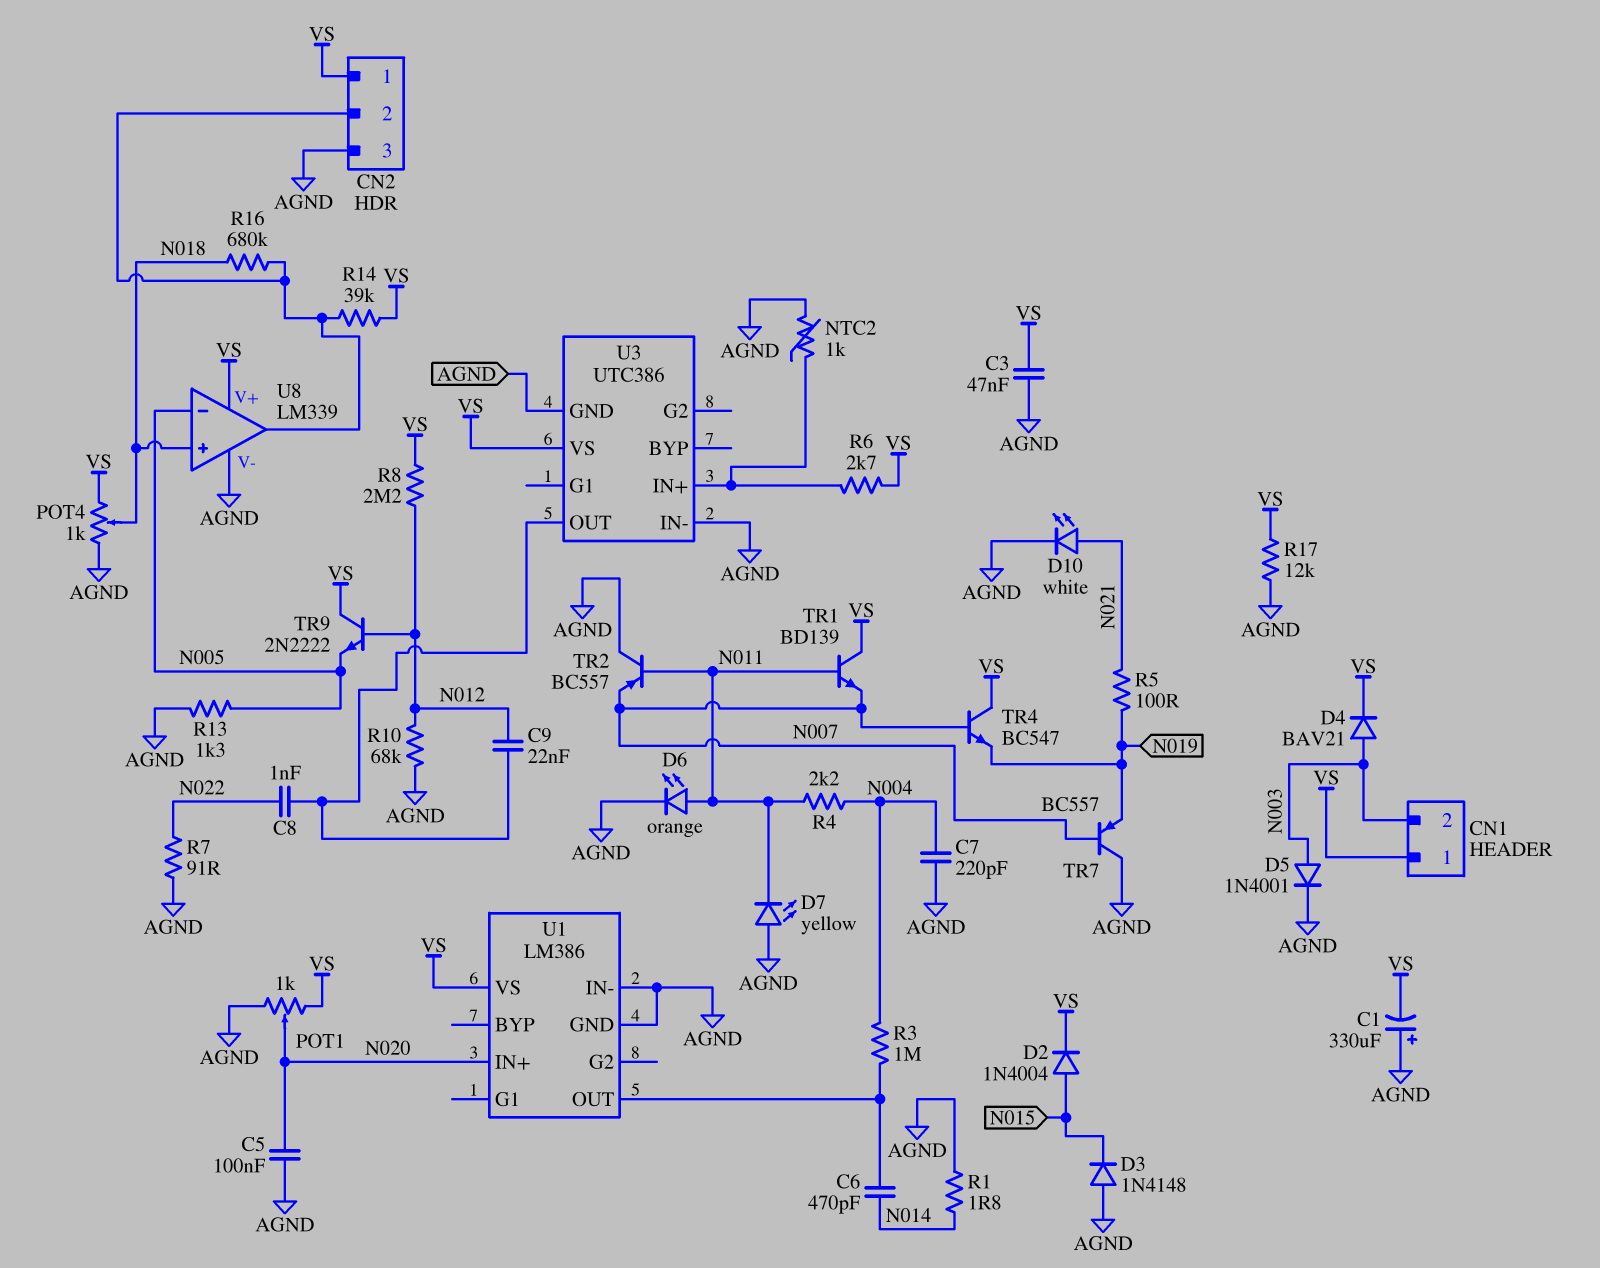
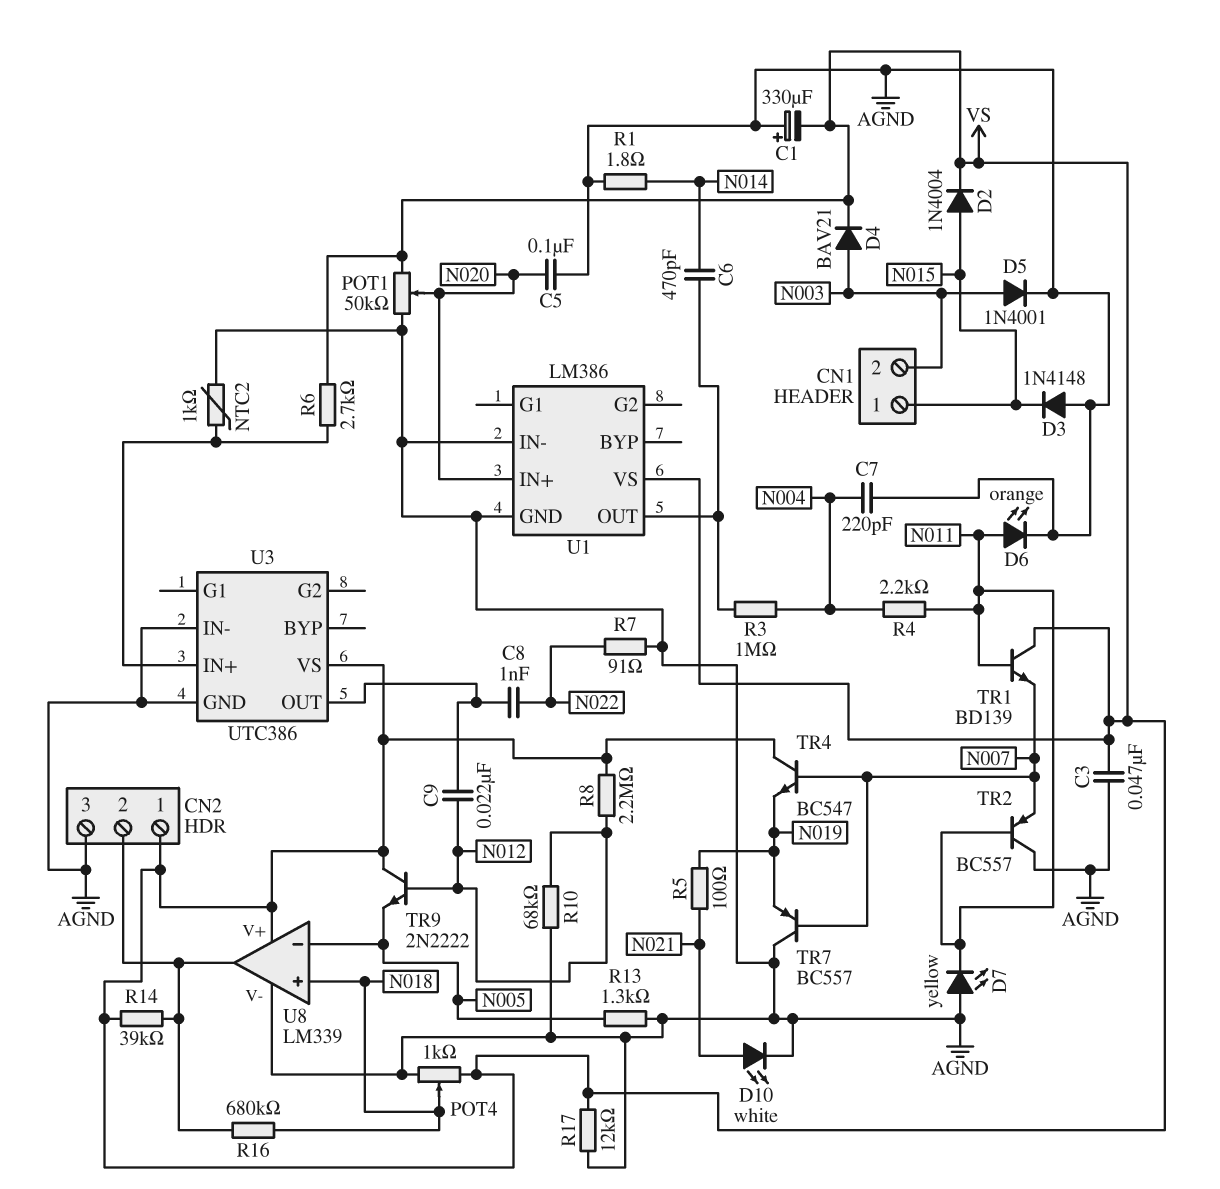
CN1 pin 1: VS -> N015
POT1: 1k (AGND, VS, wiper N020) -> 50k (AGND, VS, wiper N020)

